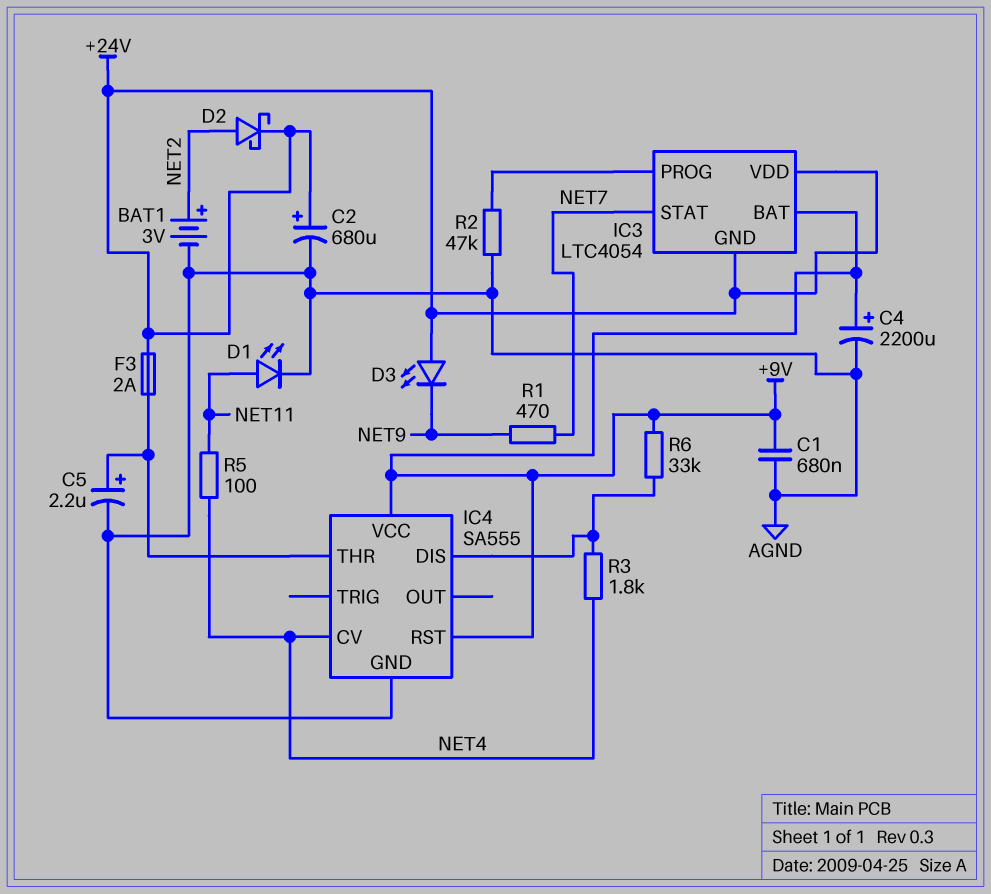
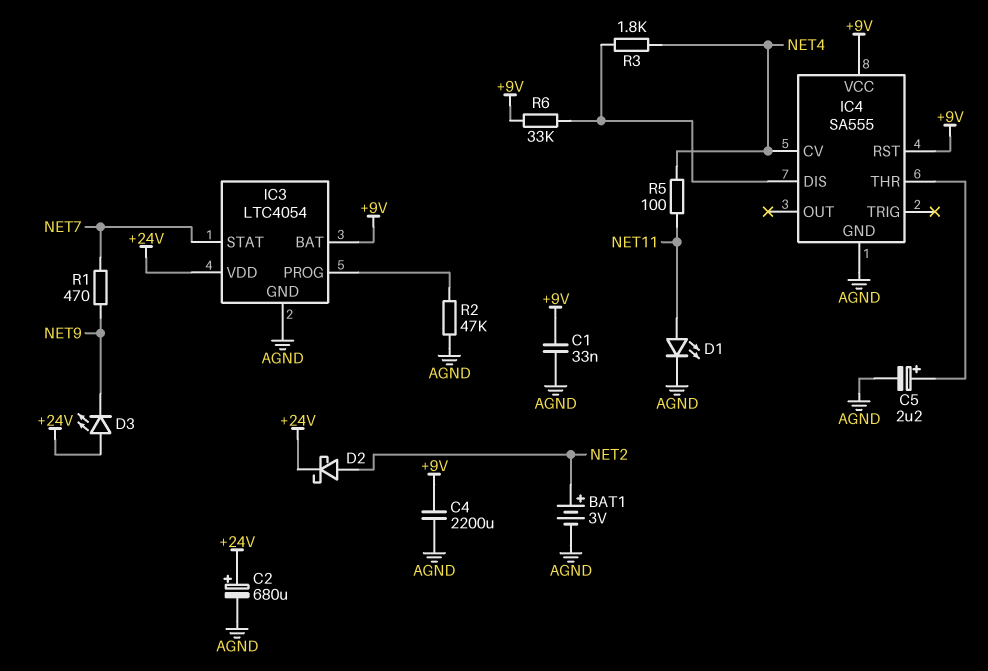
C1: 680nF (+9V, AGND) -> 33nF (+9V, AGND)
C4: 2200uF (plus +9V, minus AGND) -> 2200uF (+9V, AGND)
F3: 2A (+24V, IC4/THR) -> none
IC3 pin GND: +24V -> AGND

